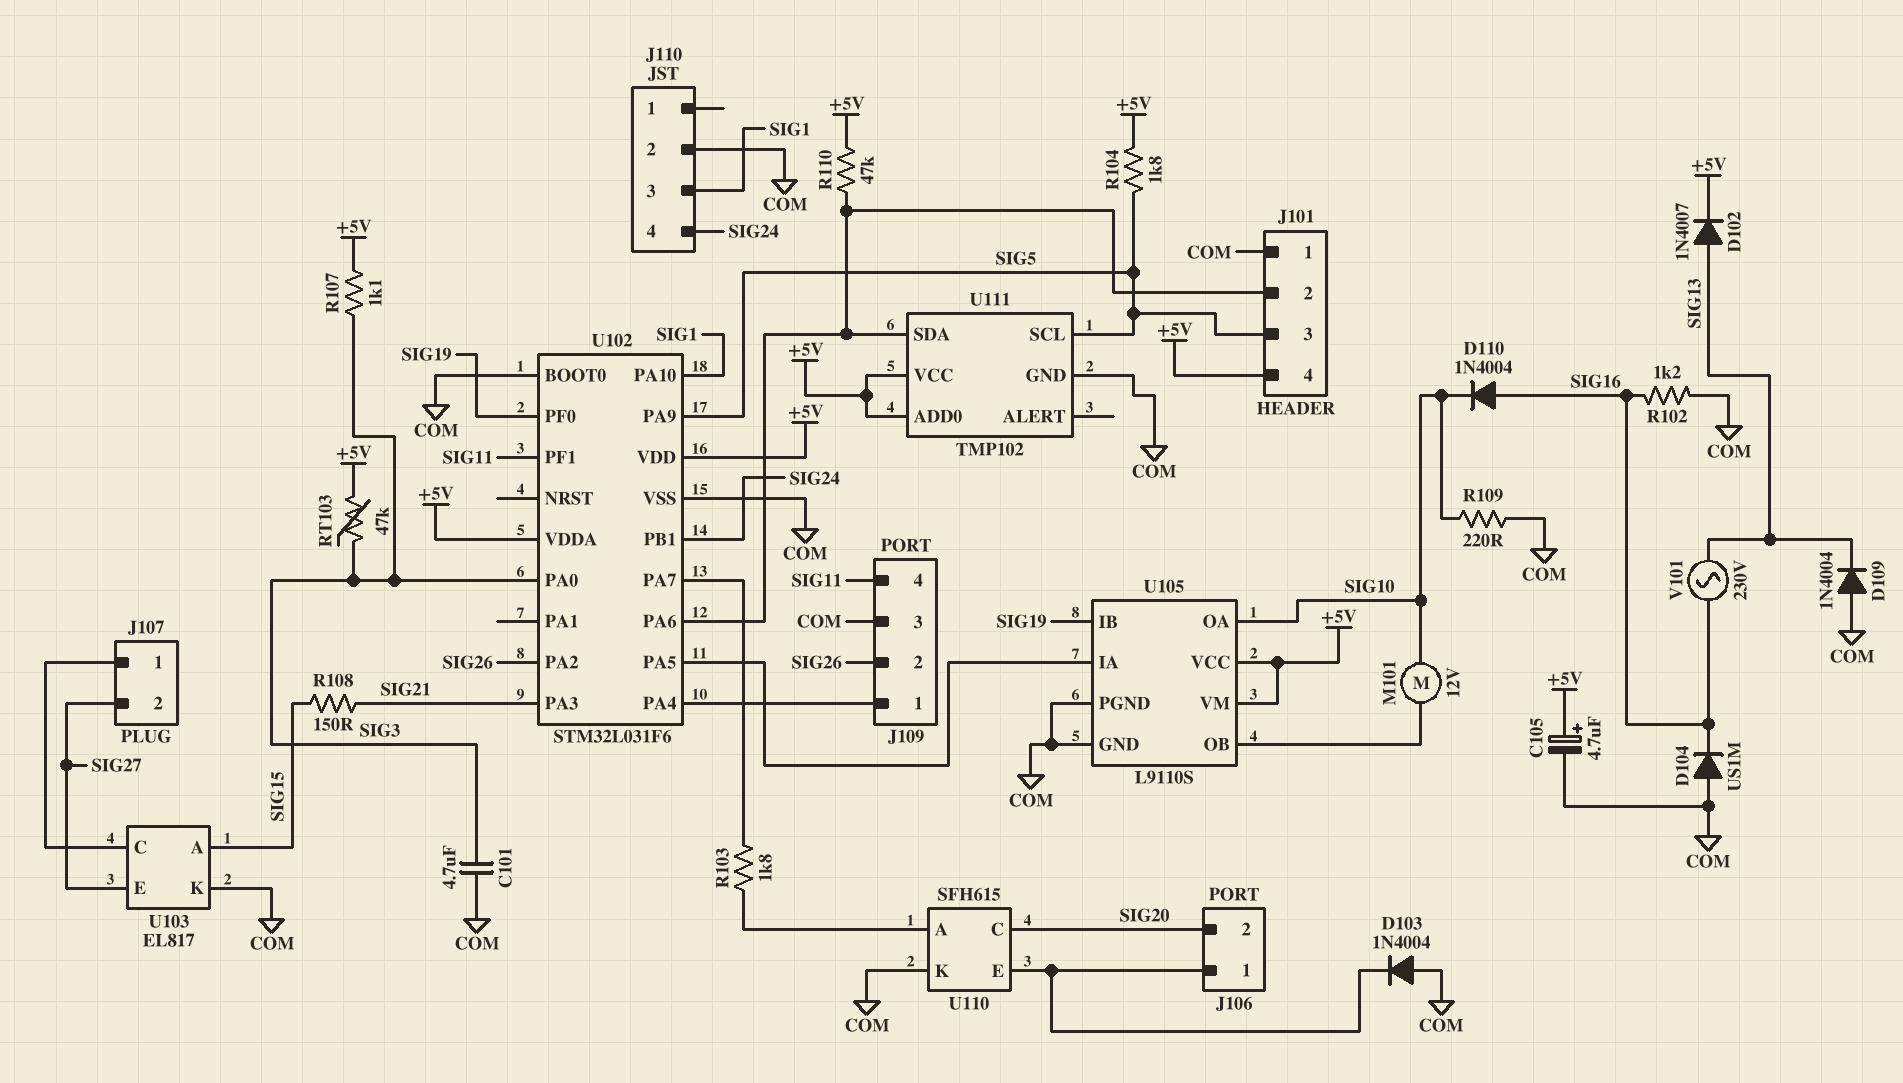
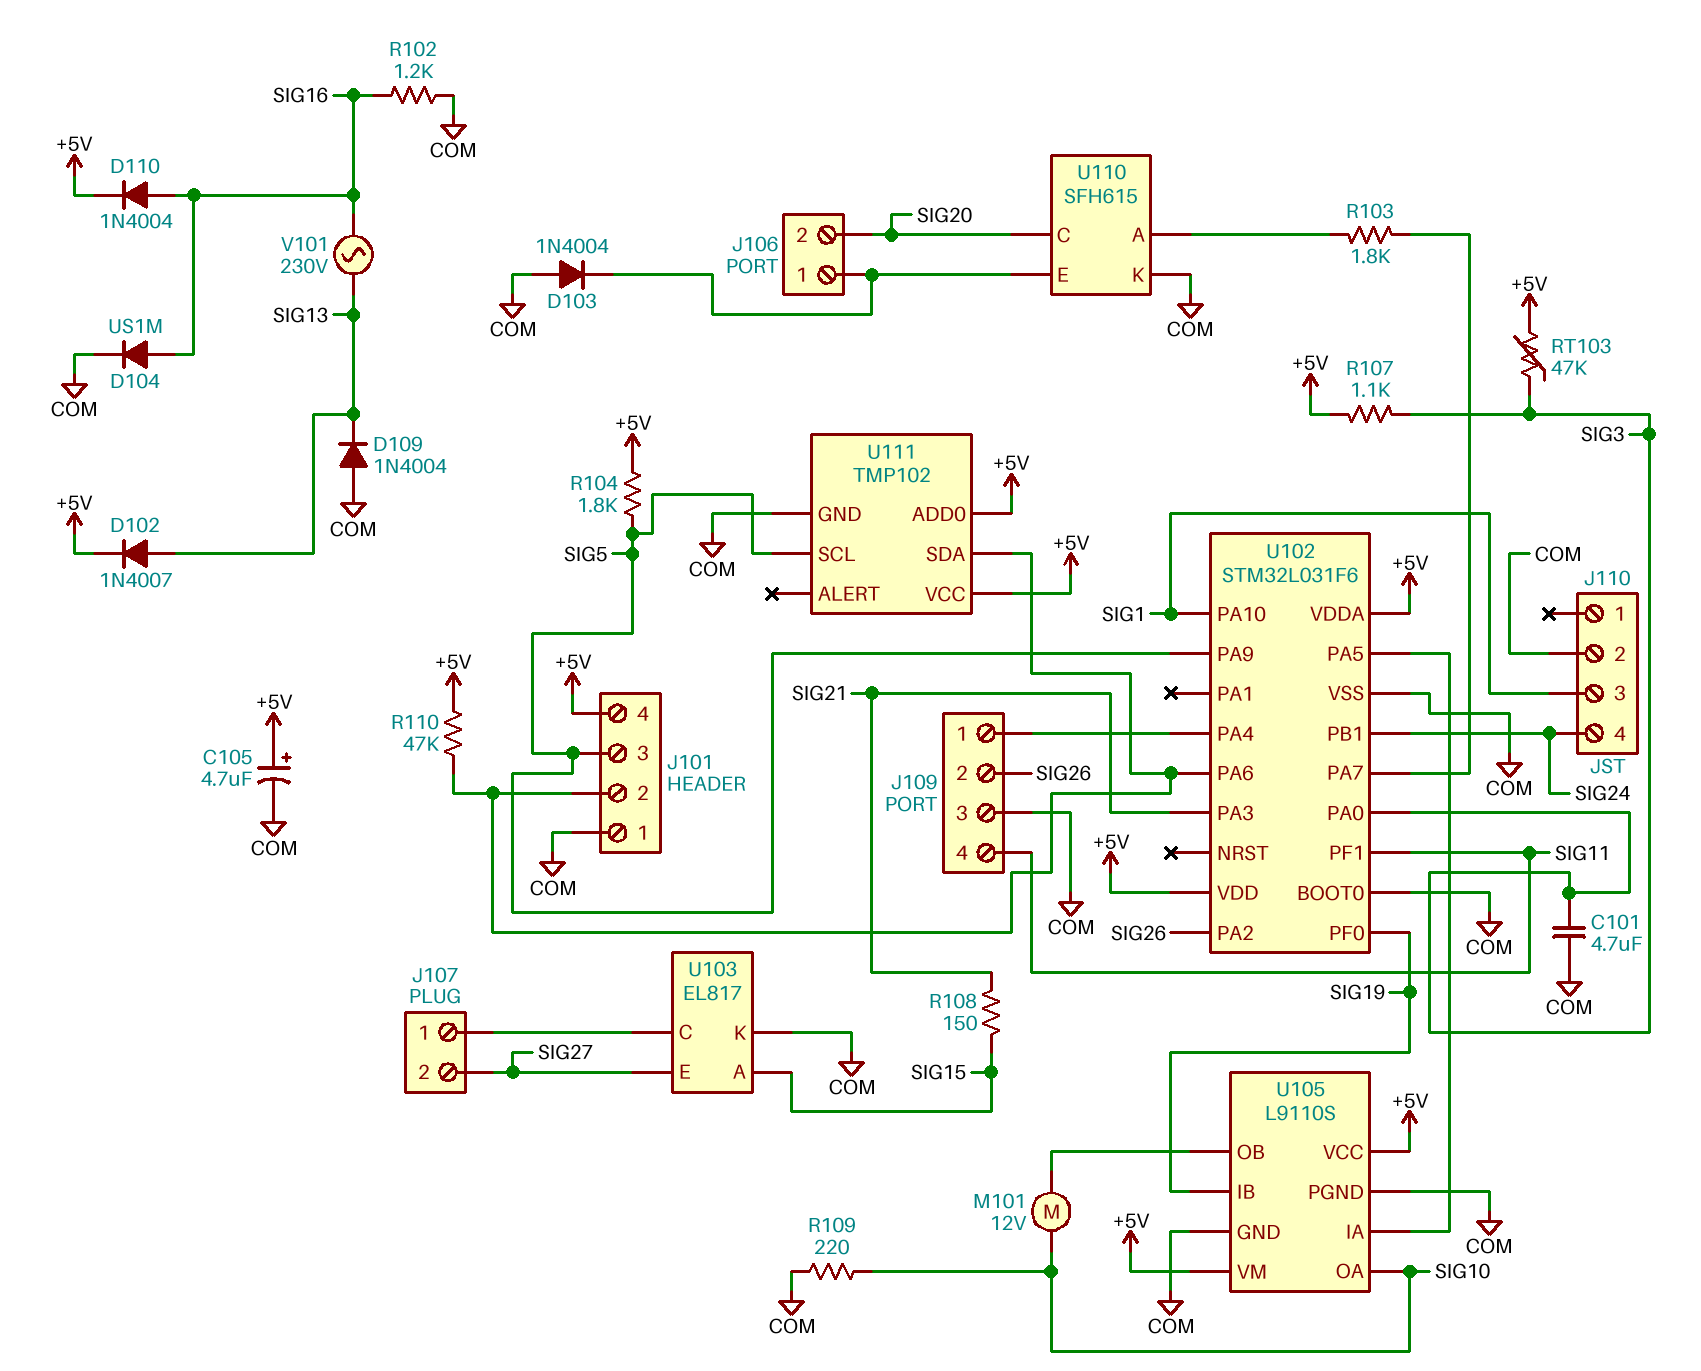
D104: diode US1M (A COM, K SIG16) -> diode US1M (A SIG16, K COM)
D110: diode 1N4004 (A SIG16, K SIG10) -> diode 1N4004 (A SIG16, K +5V)

